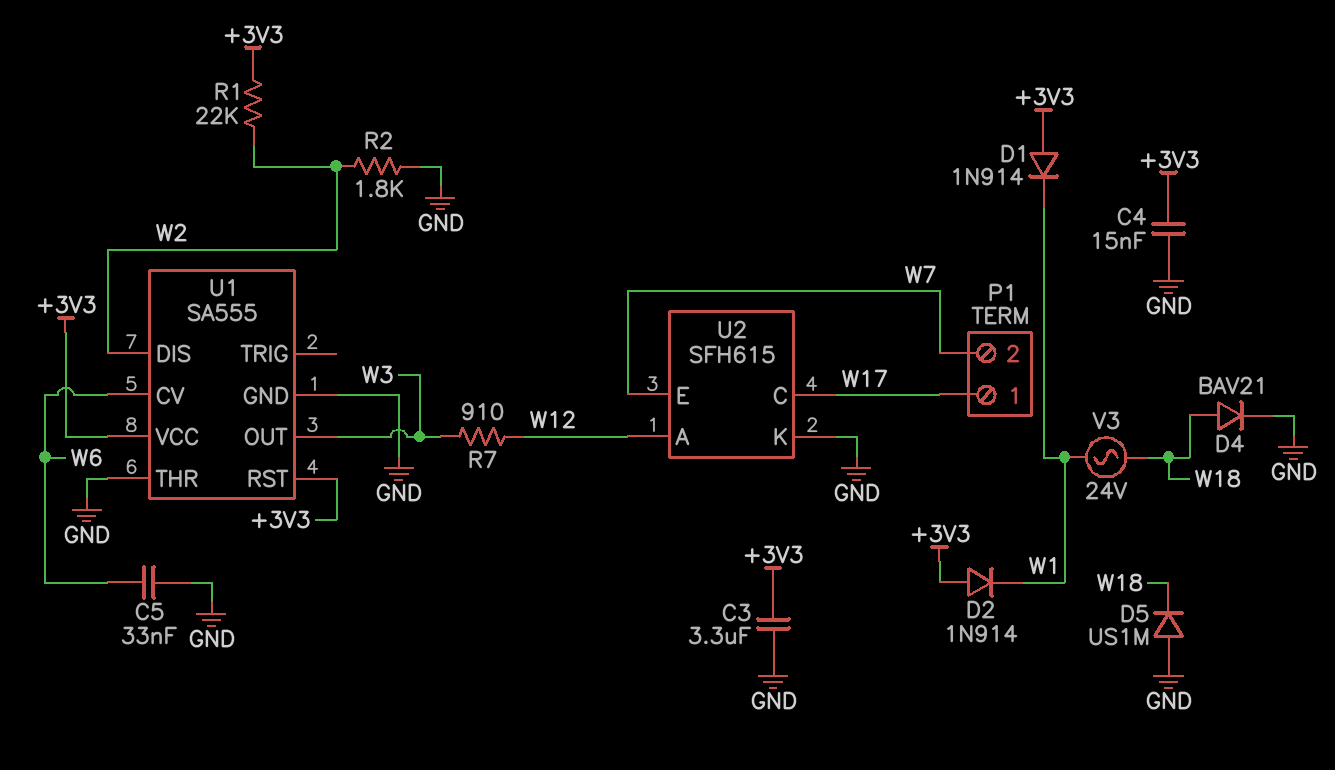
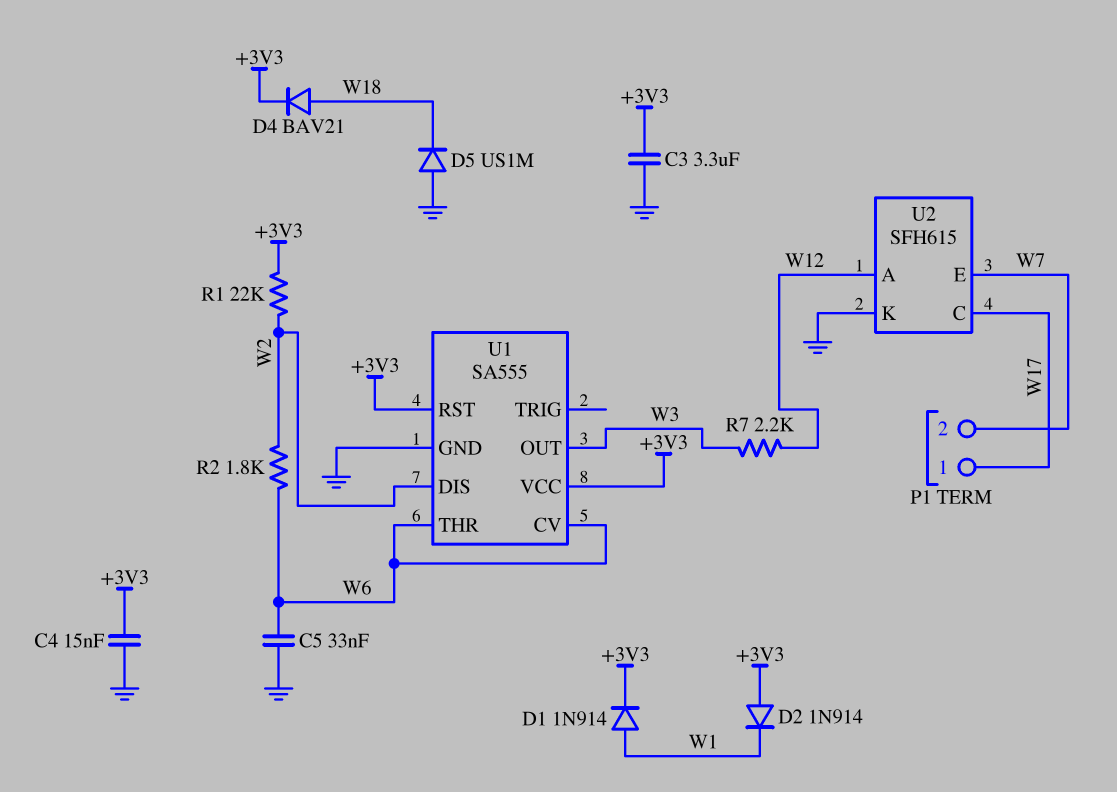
D1: diode 1N914 (A +3V3, K W1) -> diode 1N914 (A W1, K +3V3)
D4: diode BAV21 (A W18, K GND) -> diode BAV21 (A W18, K +3V3)
R2: 1.8k (GND, W2) -> 1.8k (W2, W6)
R7: 910 (W3, W12) -> 2.2k (W3, W12)
U1 pin THR: GND -> W6
V3: AC 24V (W1, W18) -> none

